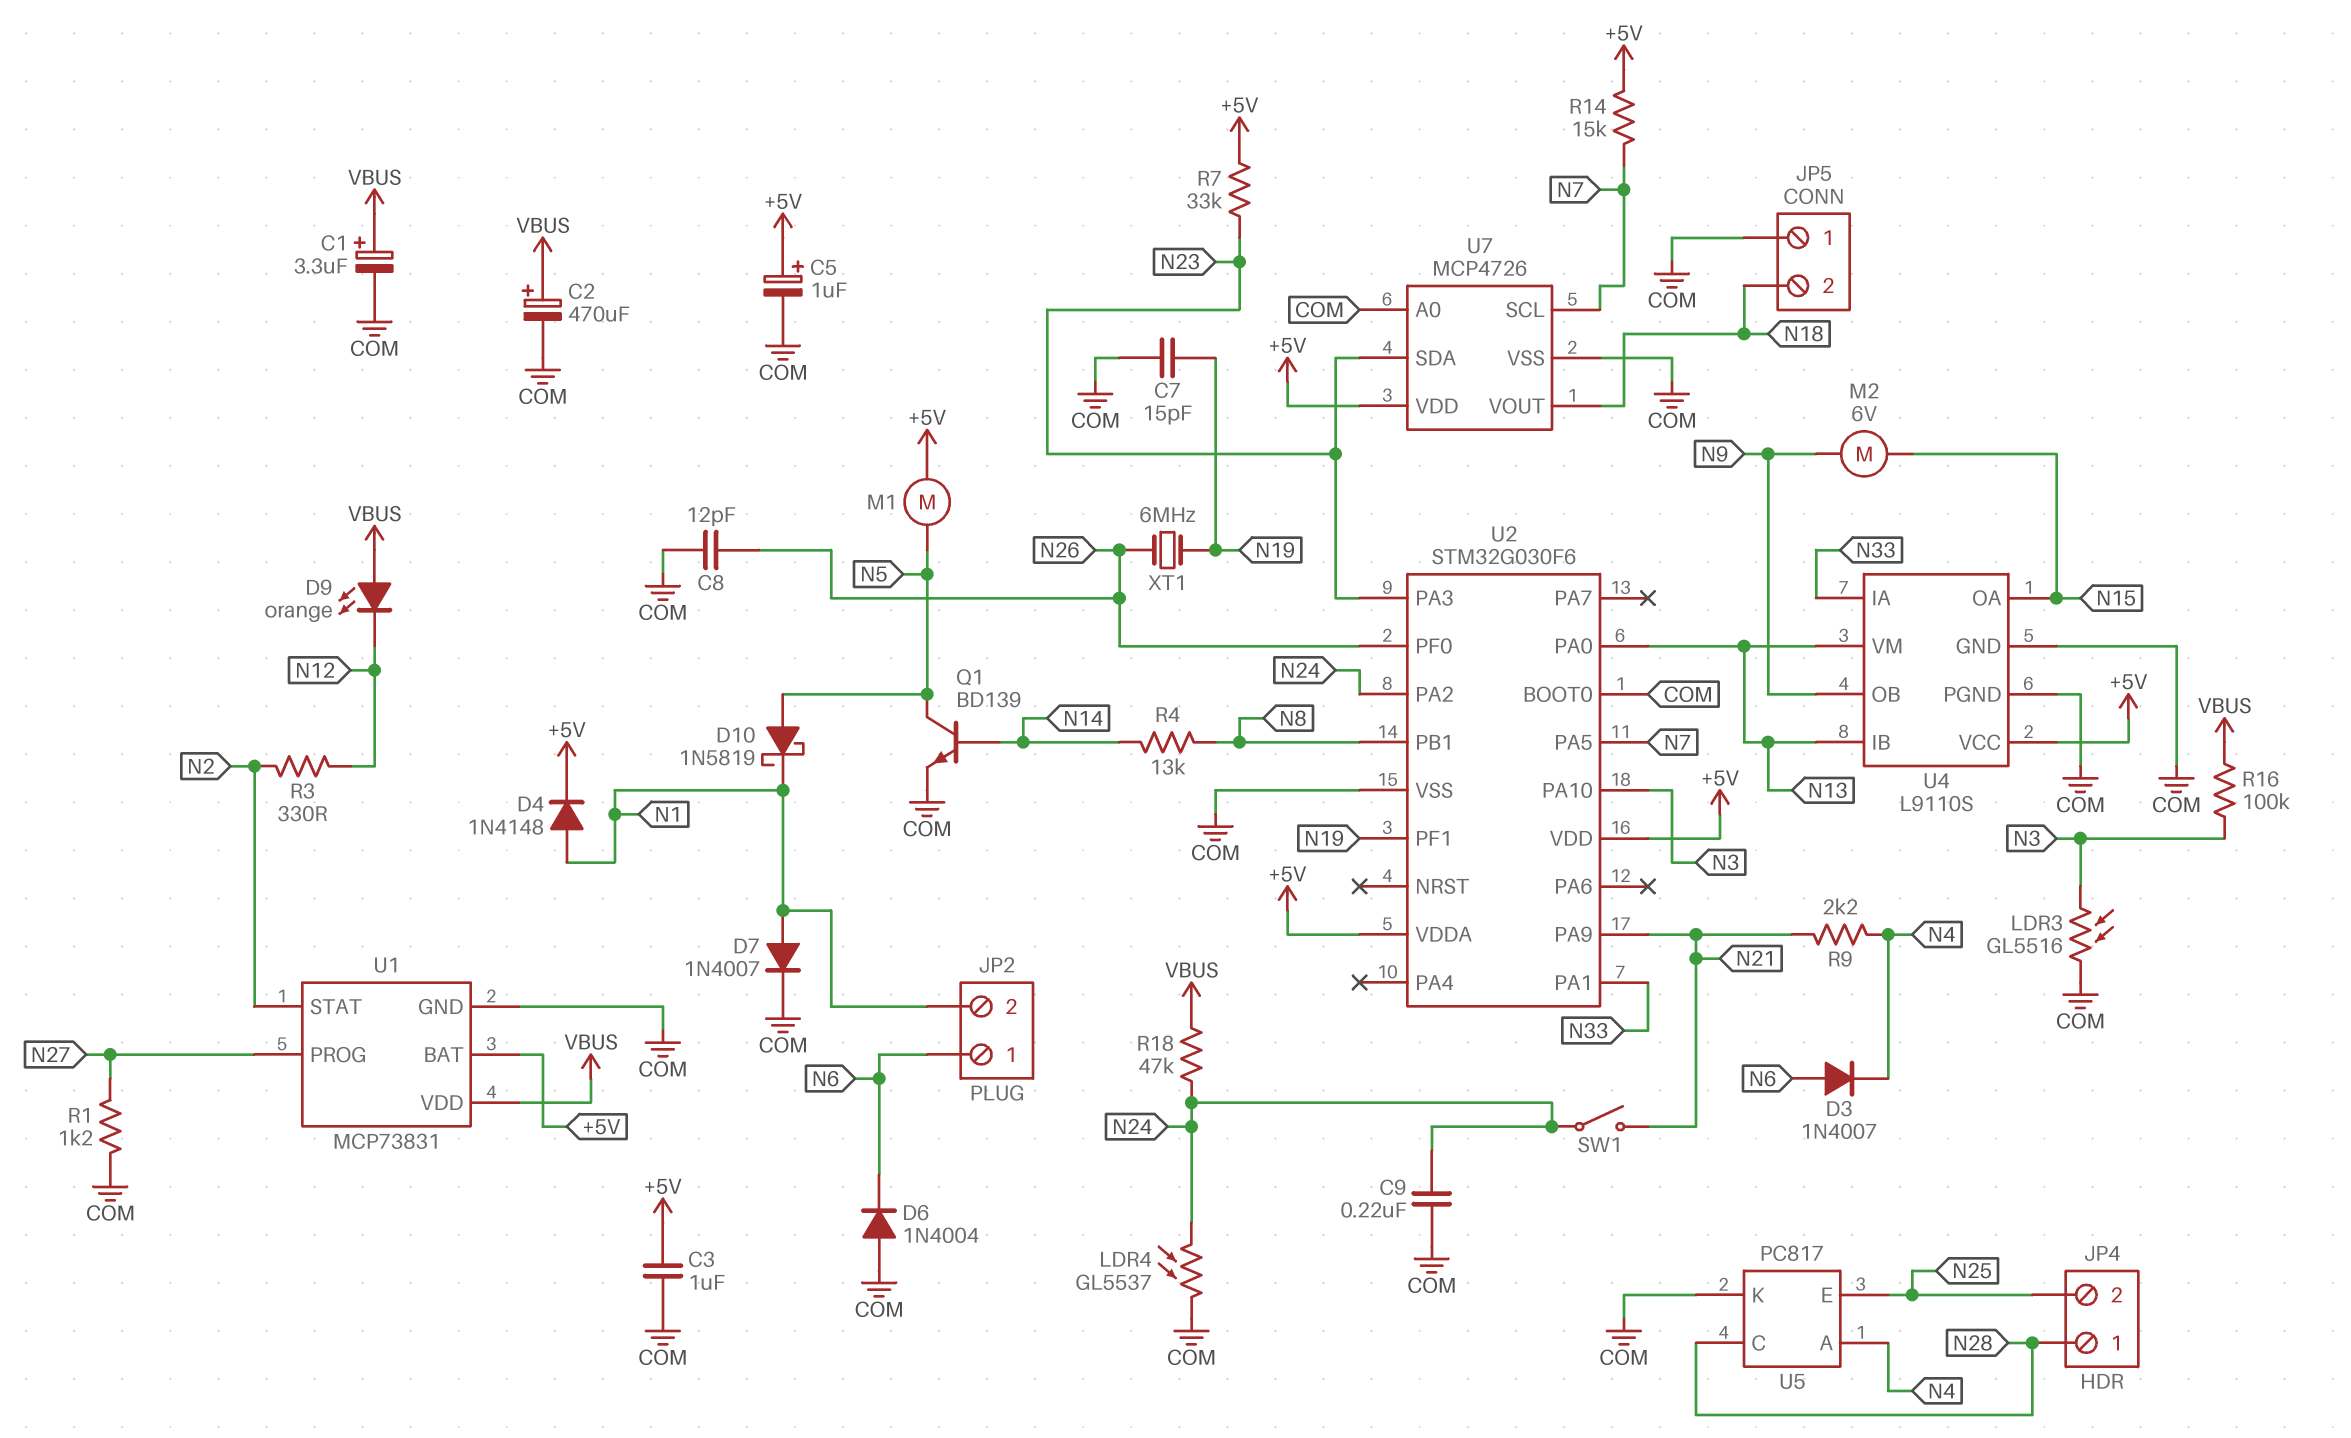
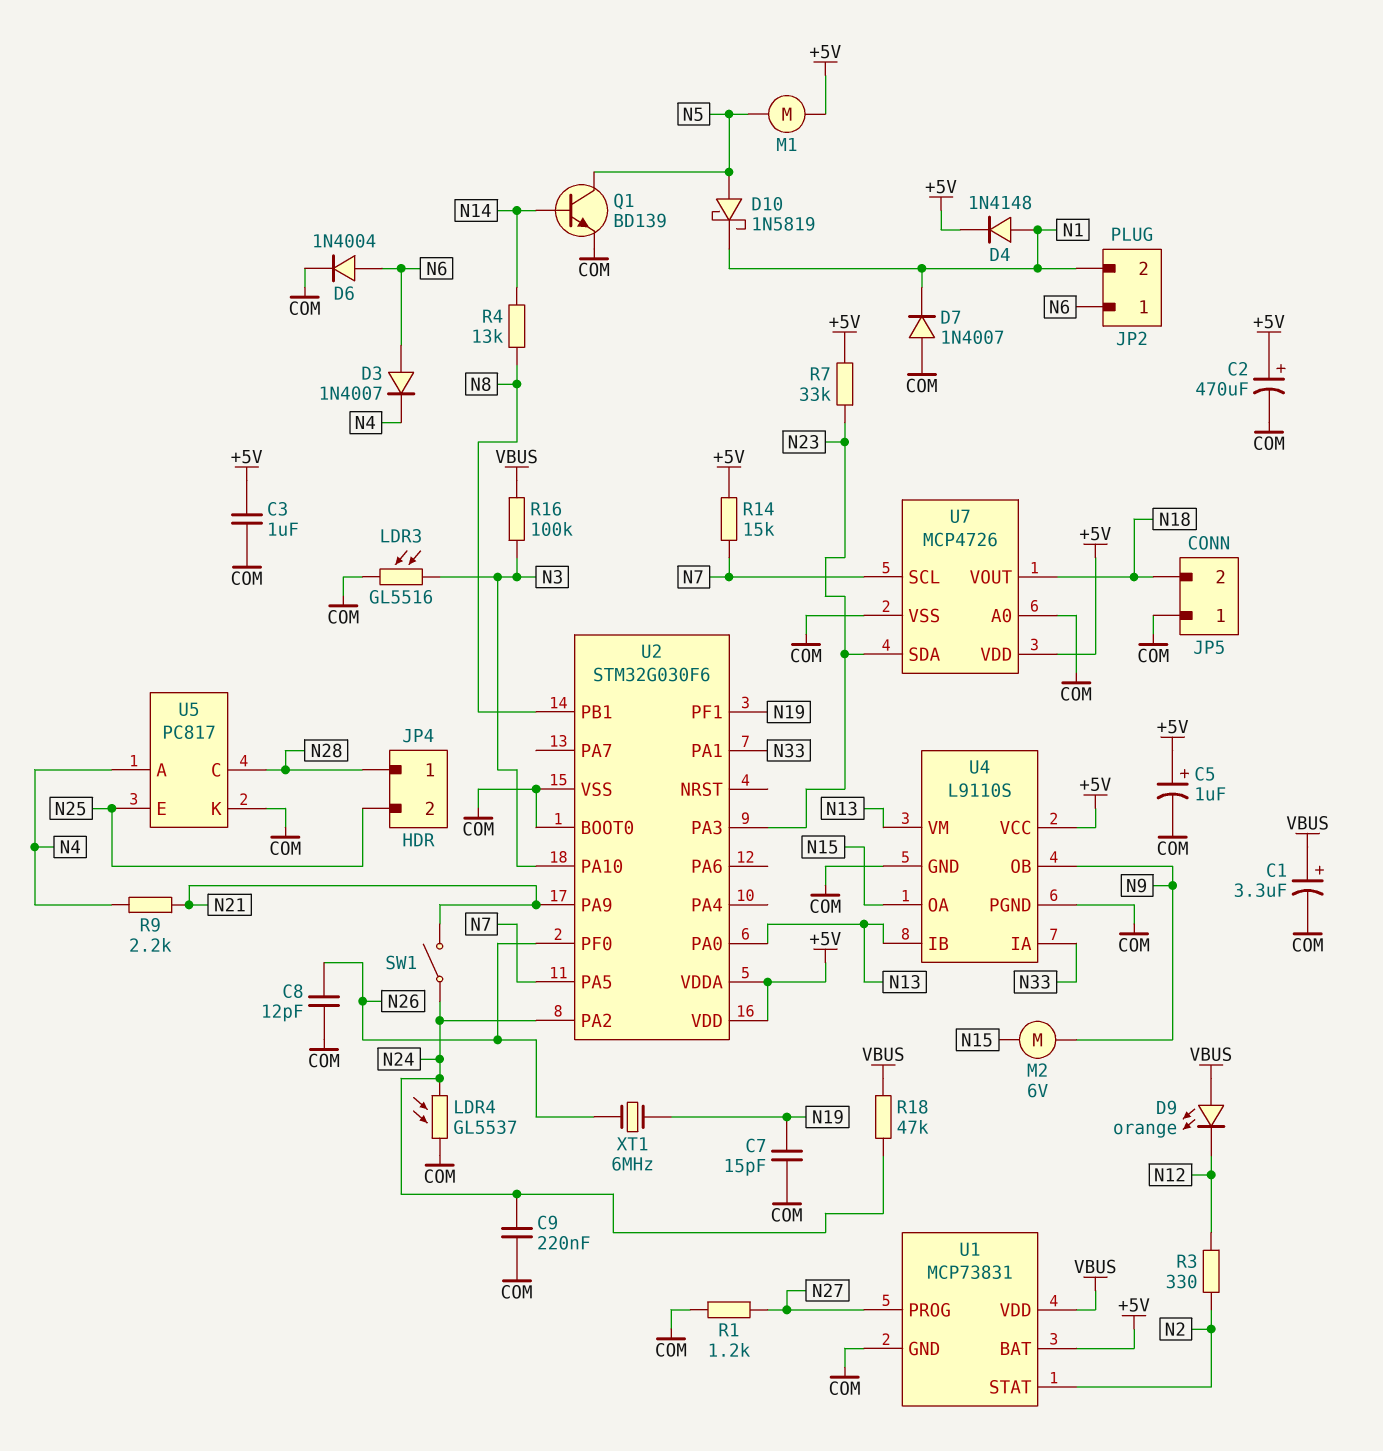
C2: 470uF (plus VBUS, minus COM) -> 470uF (plus +5V, minus COM)
D6: diode 1N4004 (A COM, K N6) -> diode 1N4004 (A N6, K COM)
D7: diode 1N4007 (A N1, K COM) -> diode 1N4007 (A COM, K N1)

